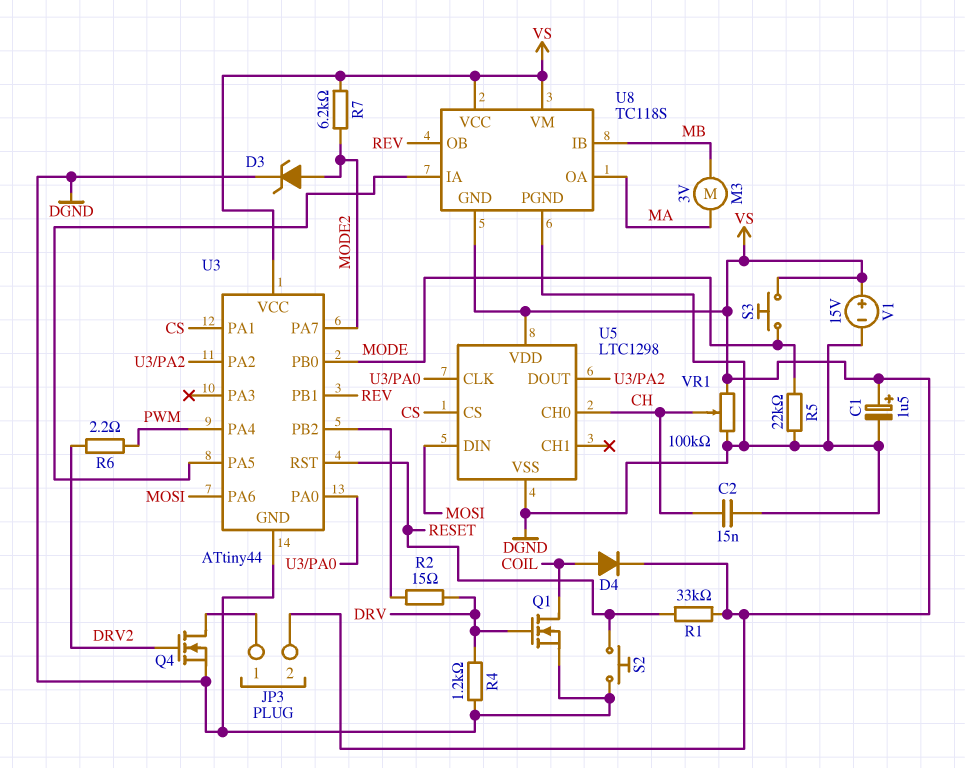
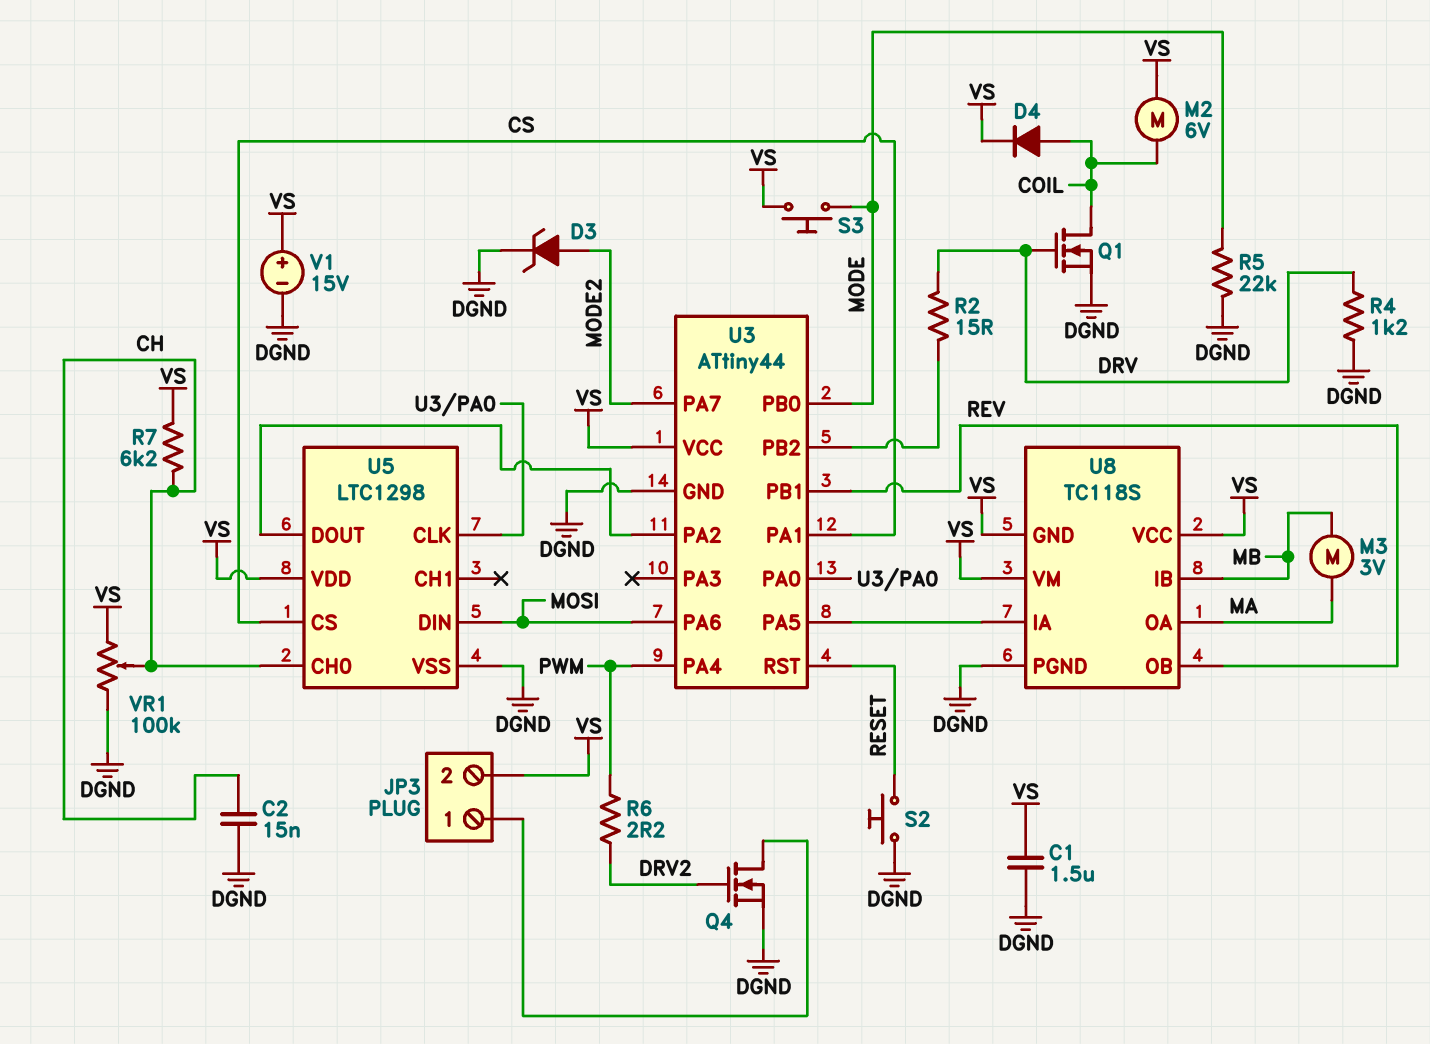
C1: 1.5uF (plus VS, minus DGND) -> 1.5uF (DGND, VS)
M2: none -> motor 6V (COIL, VS)
R1: 33k (RESET, VS) -> none
R7: 6.2k (MODE2, VS) -> 6.2k (CH, VS)

